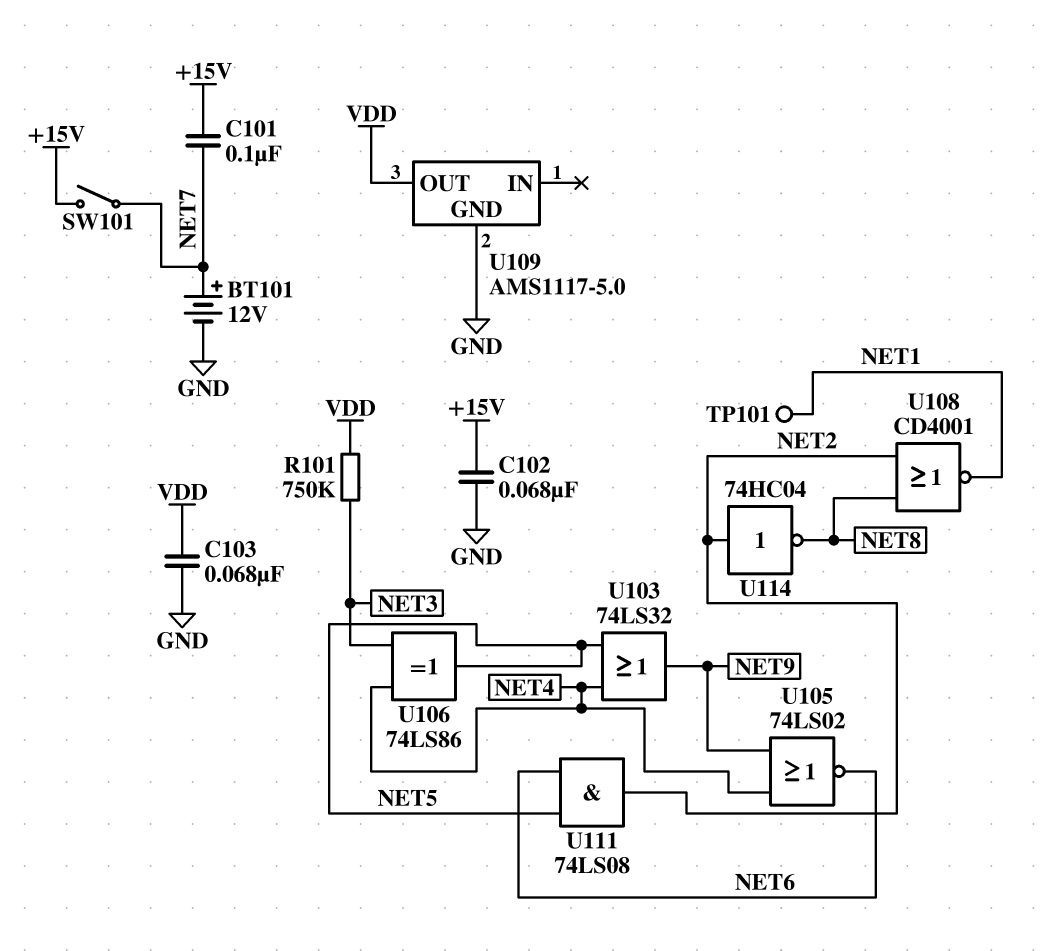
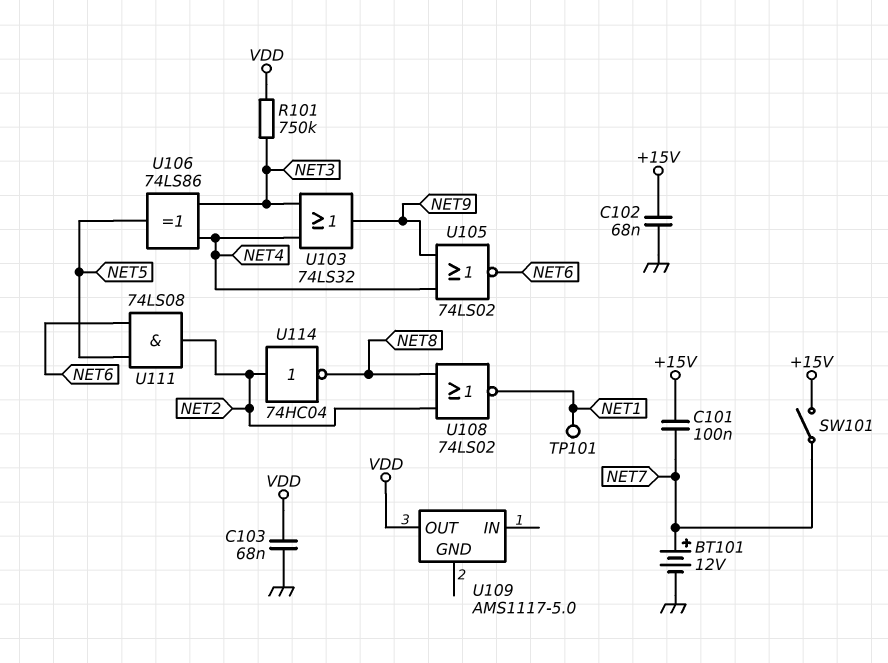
U103: OR 74LS32 (in NET4, in NET5, out NET9) -> OR 74LS32 (in NET3, in NET4, out NET9)
U108: NOR CD4001 (in NET2, in NET8, out NET1) -> NOR 74LS02 (in NET2, in NET8, out NET1)
U109 pin GND: GND -> none

